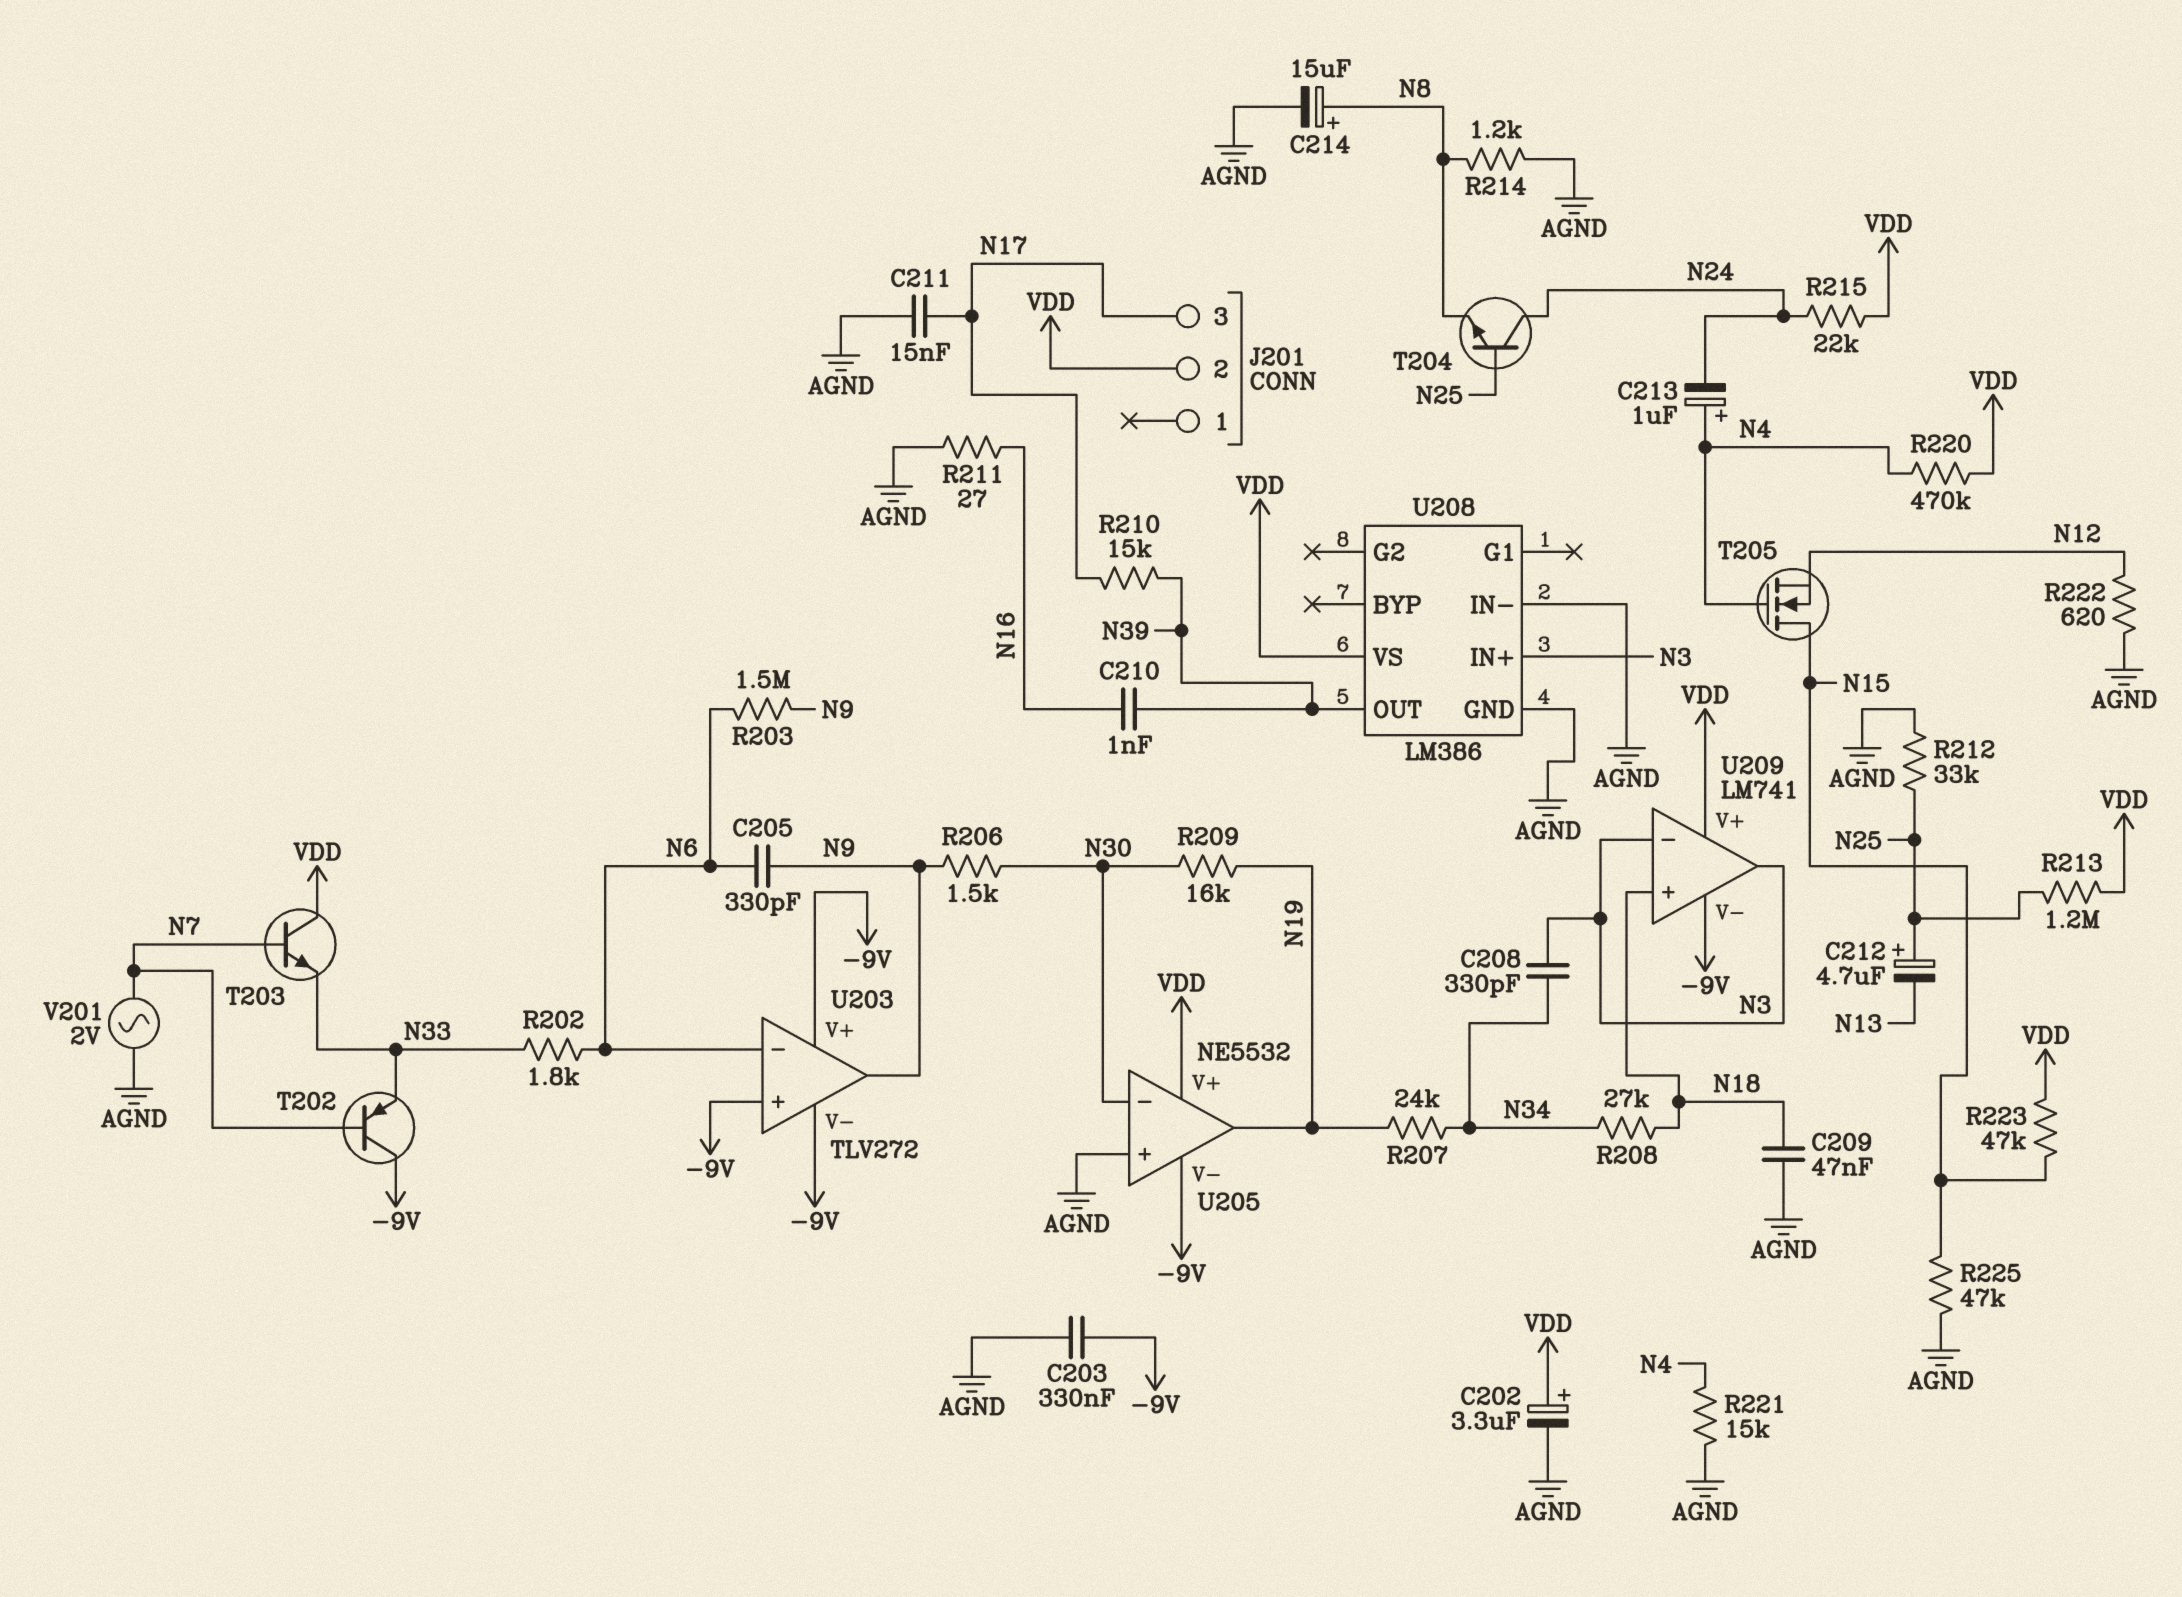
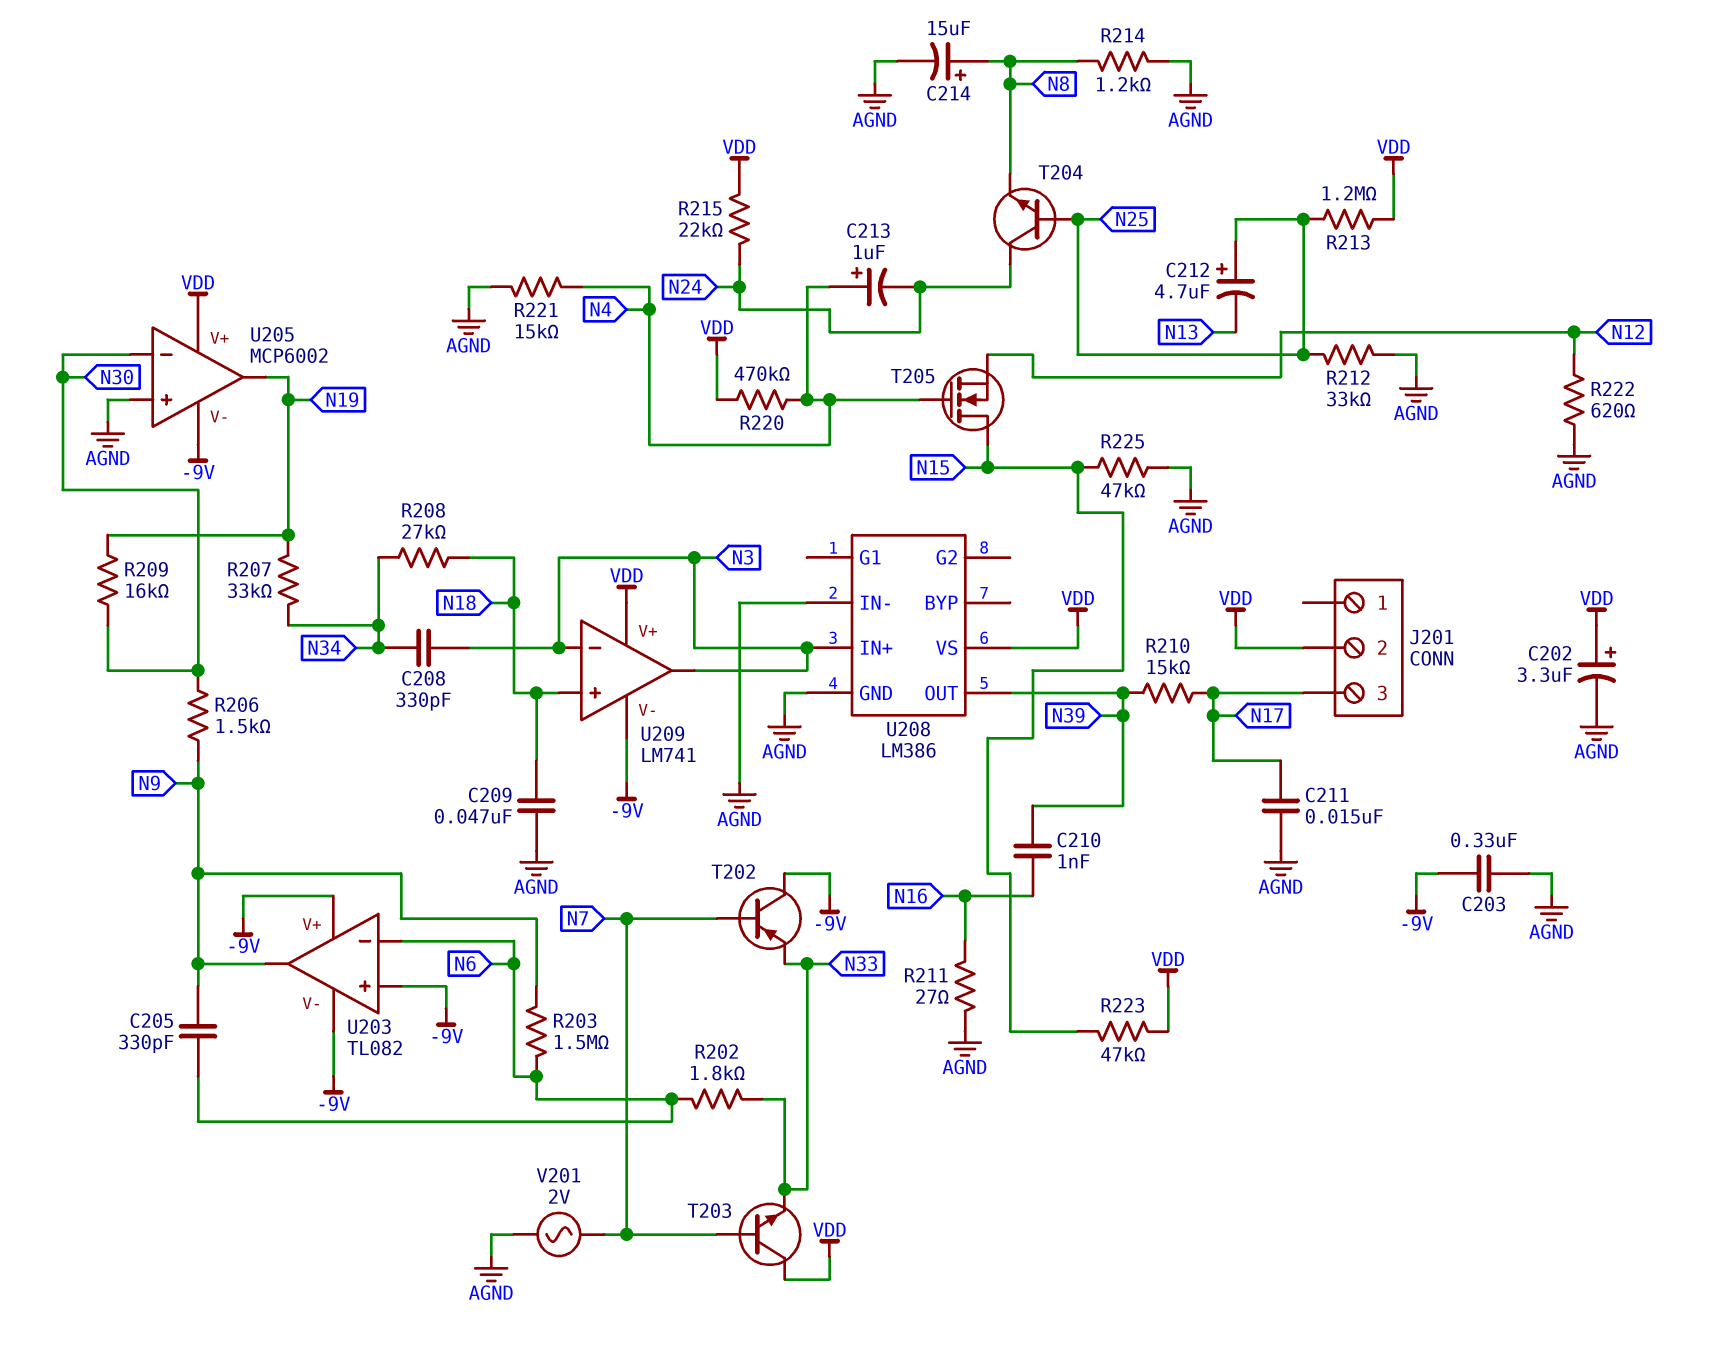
R207: 24k (N19, N34) -> 33k (N19, N34)
U203: TLV272 -> TL082
U205: NE5532 -> MCP6002

